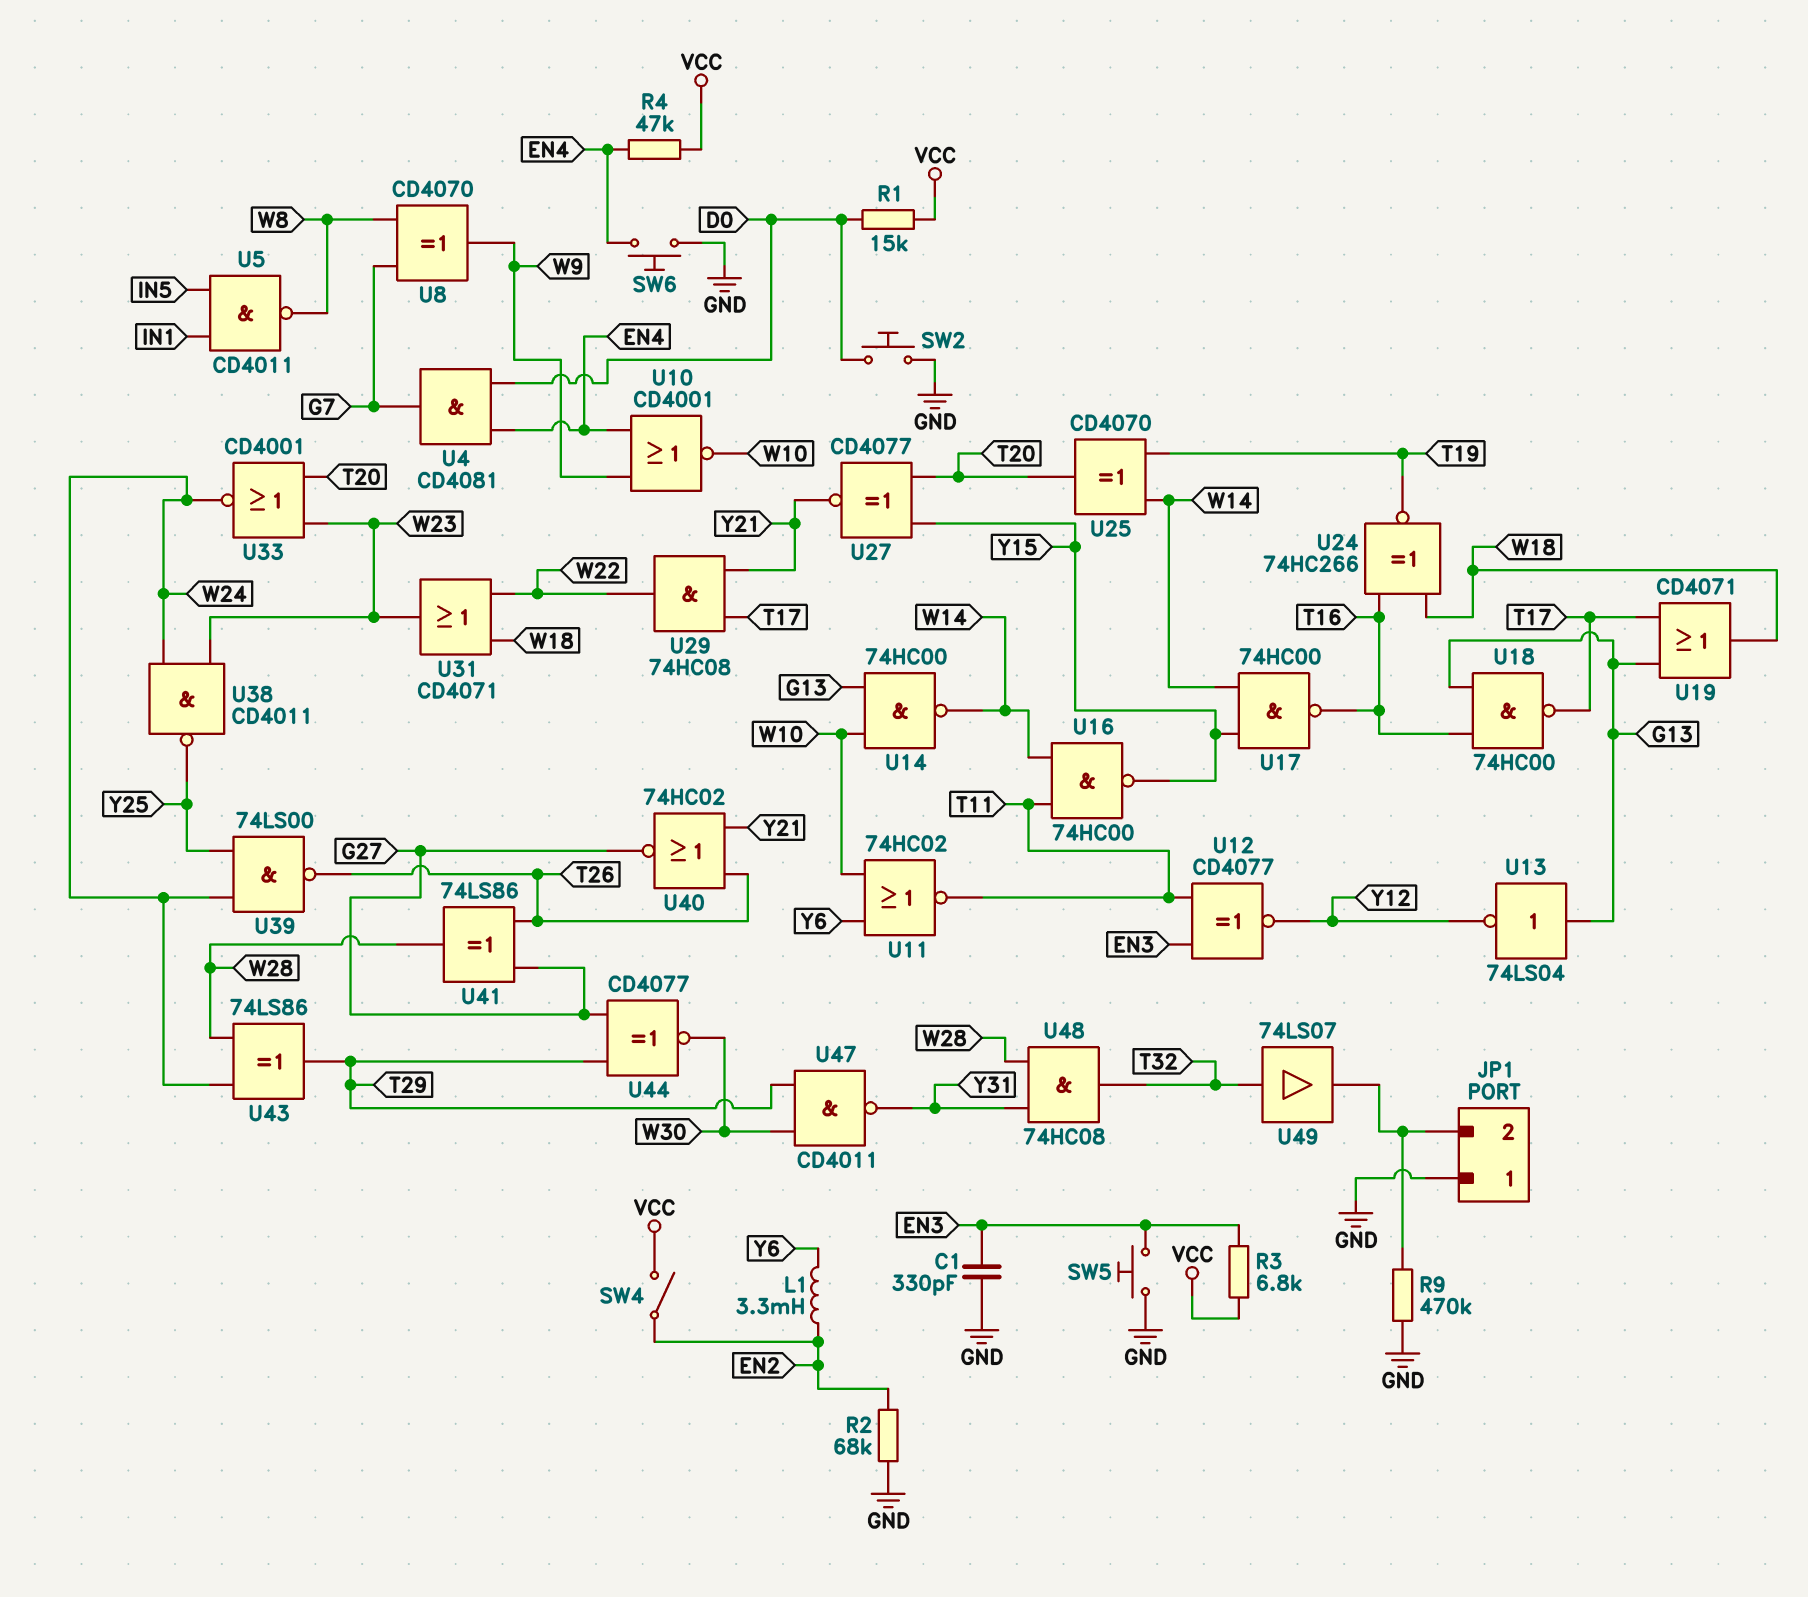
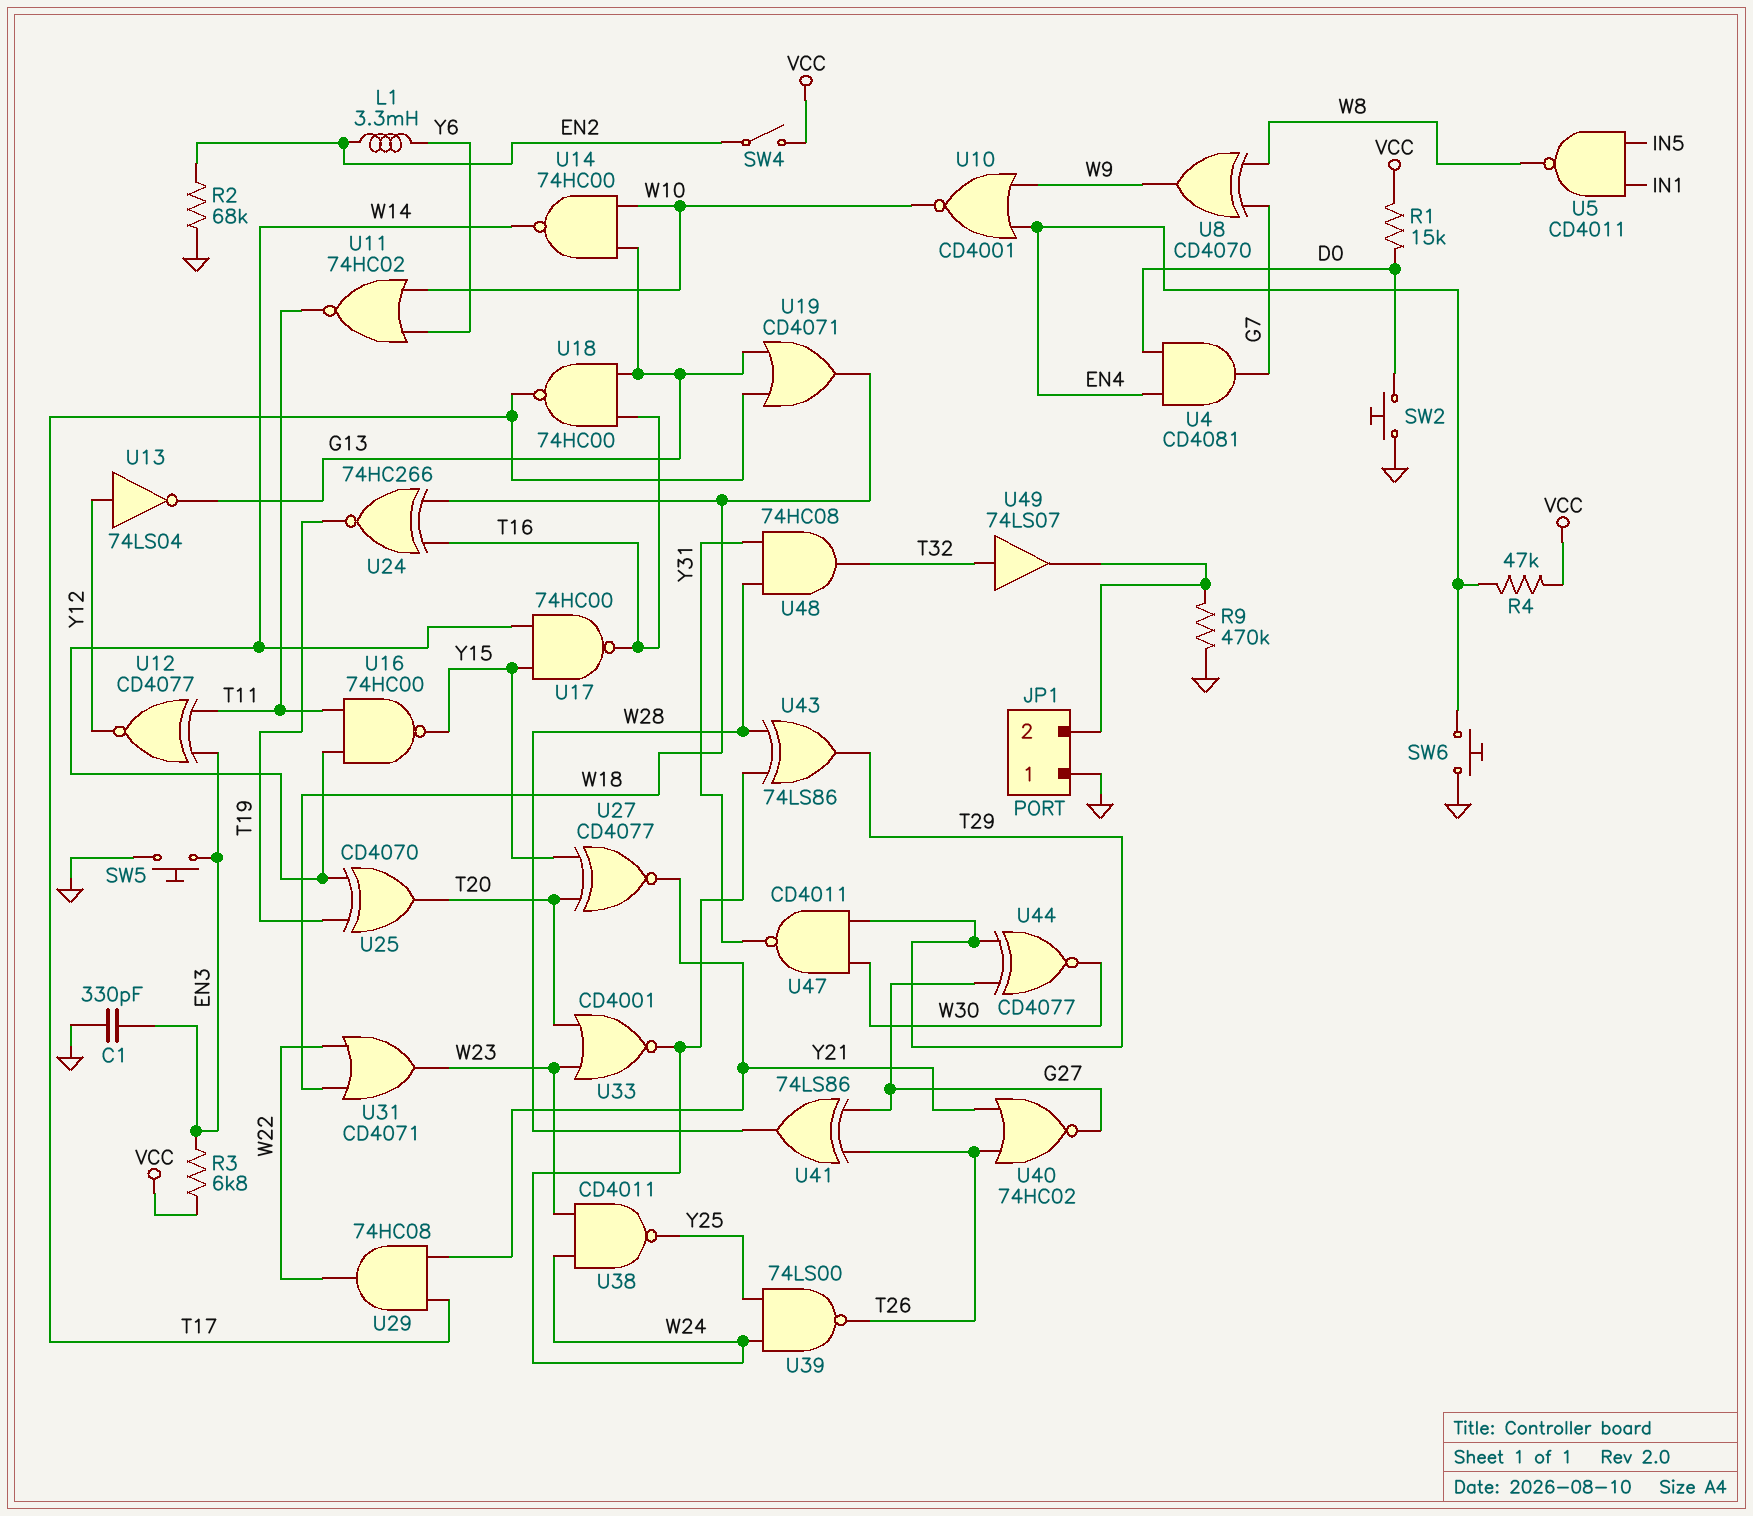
U13: NOT 74LS04 (in G13, out Y12) -> NOT 74LS04 (in Y12, out G13)

